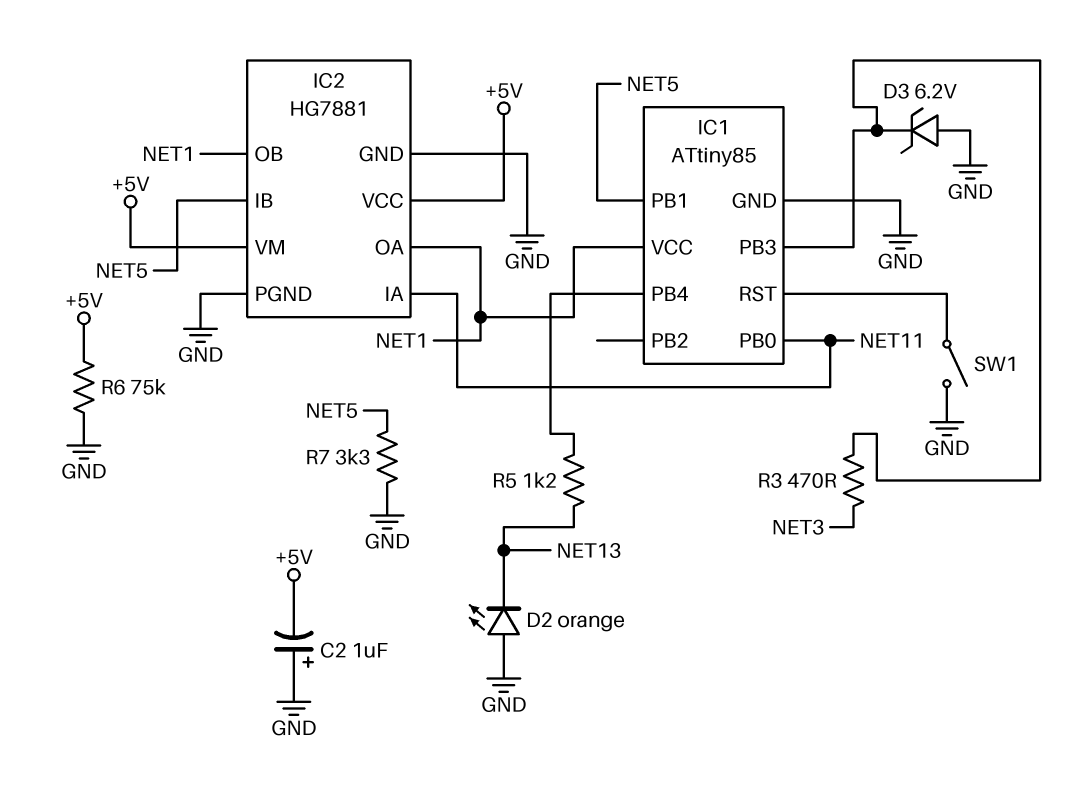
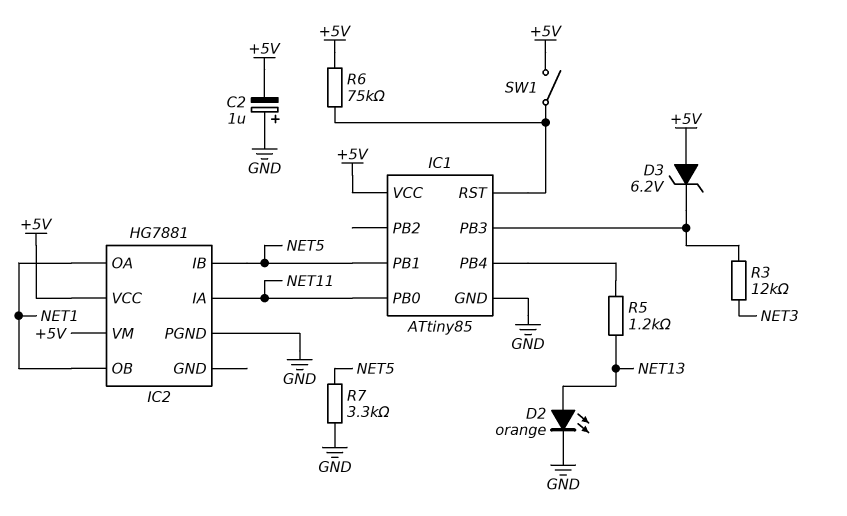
D2: LED orange (A GND, K NET13) -> LED orange (A NET13, K GND)
D3: zener 6.2V (A GND, K IC1/PB3) -> zener 6.2V (A +5V, K IC1/PB3)
IC1 pin VCC: NET1 -> +5V
IC2 pin GND: GND -> none
R3: 470 (IC1/PB3, NET3) -> 12k (IC1/PB3, NET3)
R6: 75k (+5V, GND) -> 75k (+5V, IC1/RST)
SW1: switch (GND, IC1/RST) -> switch (+5V, IC1/RST)

